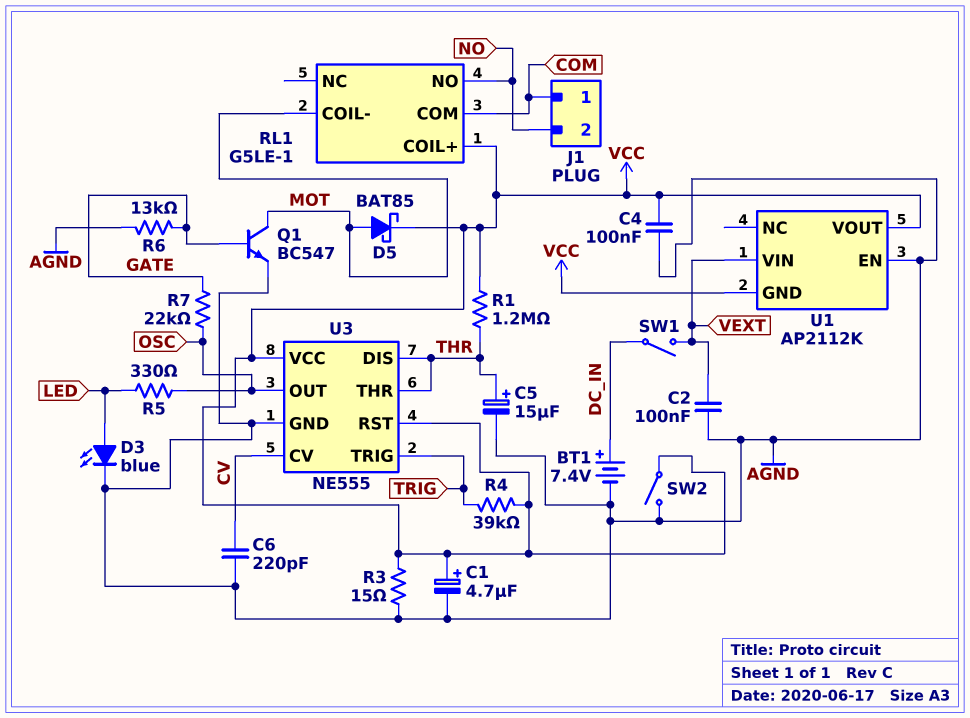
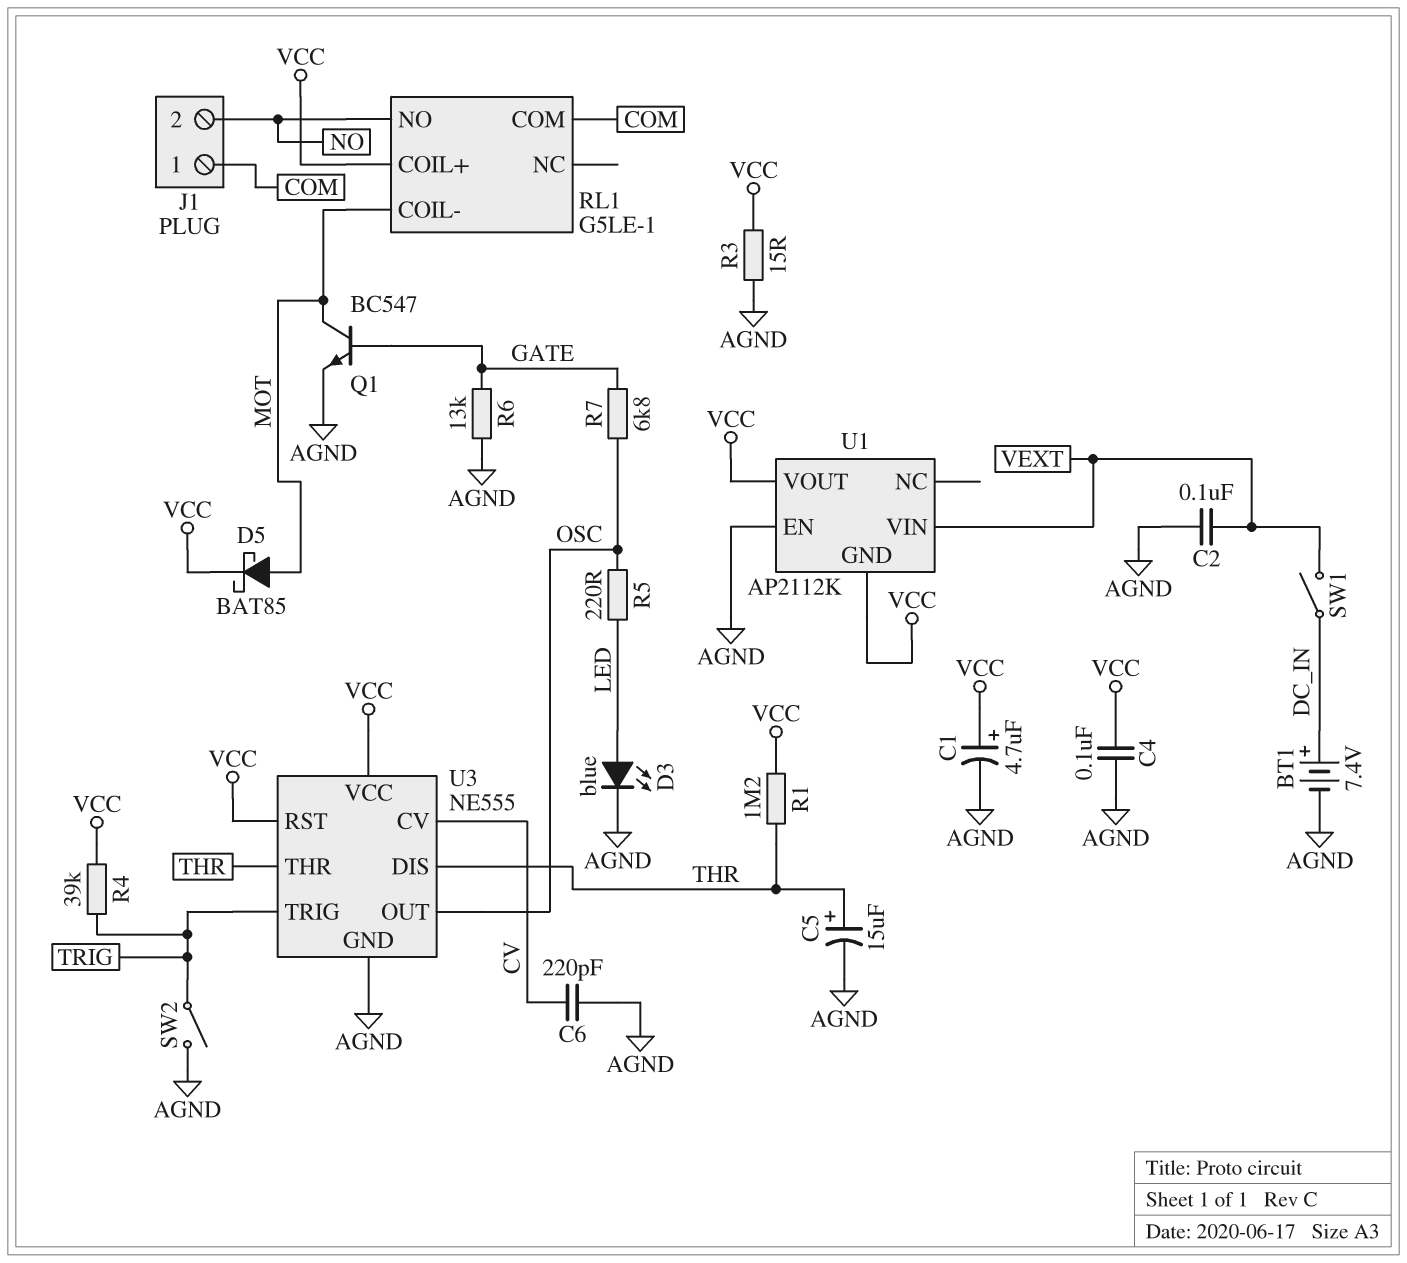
R5: 330 (LED, OSC) -> 220 (LED, OSC)
R7: 22k (GATE, OSC) -> 6.8k (GATE, OSC)
SW2: switch (AGND, VCC) -> switch (AGND, TRIG)

